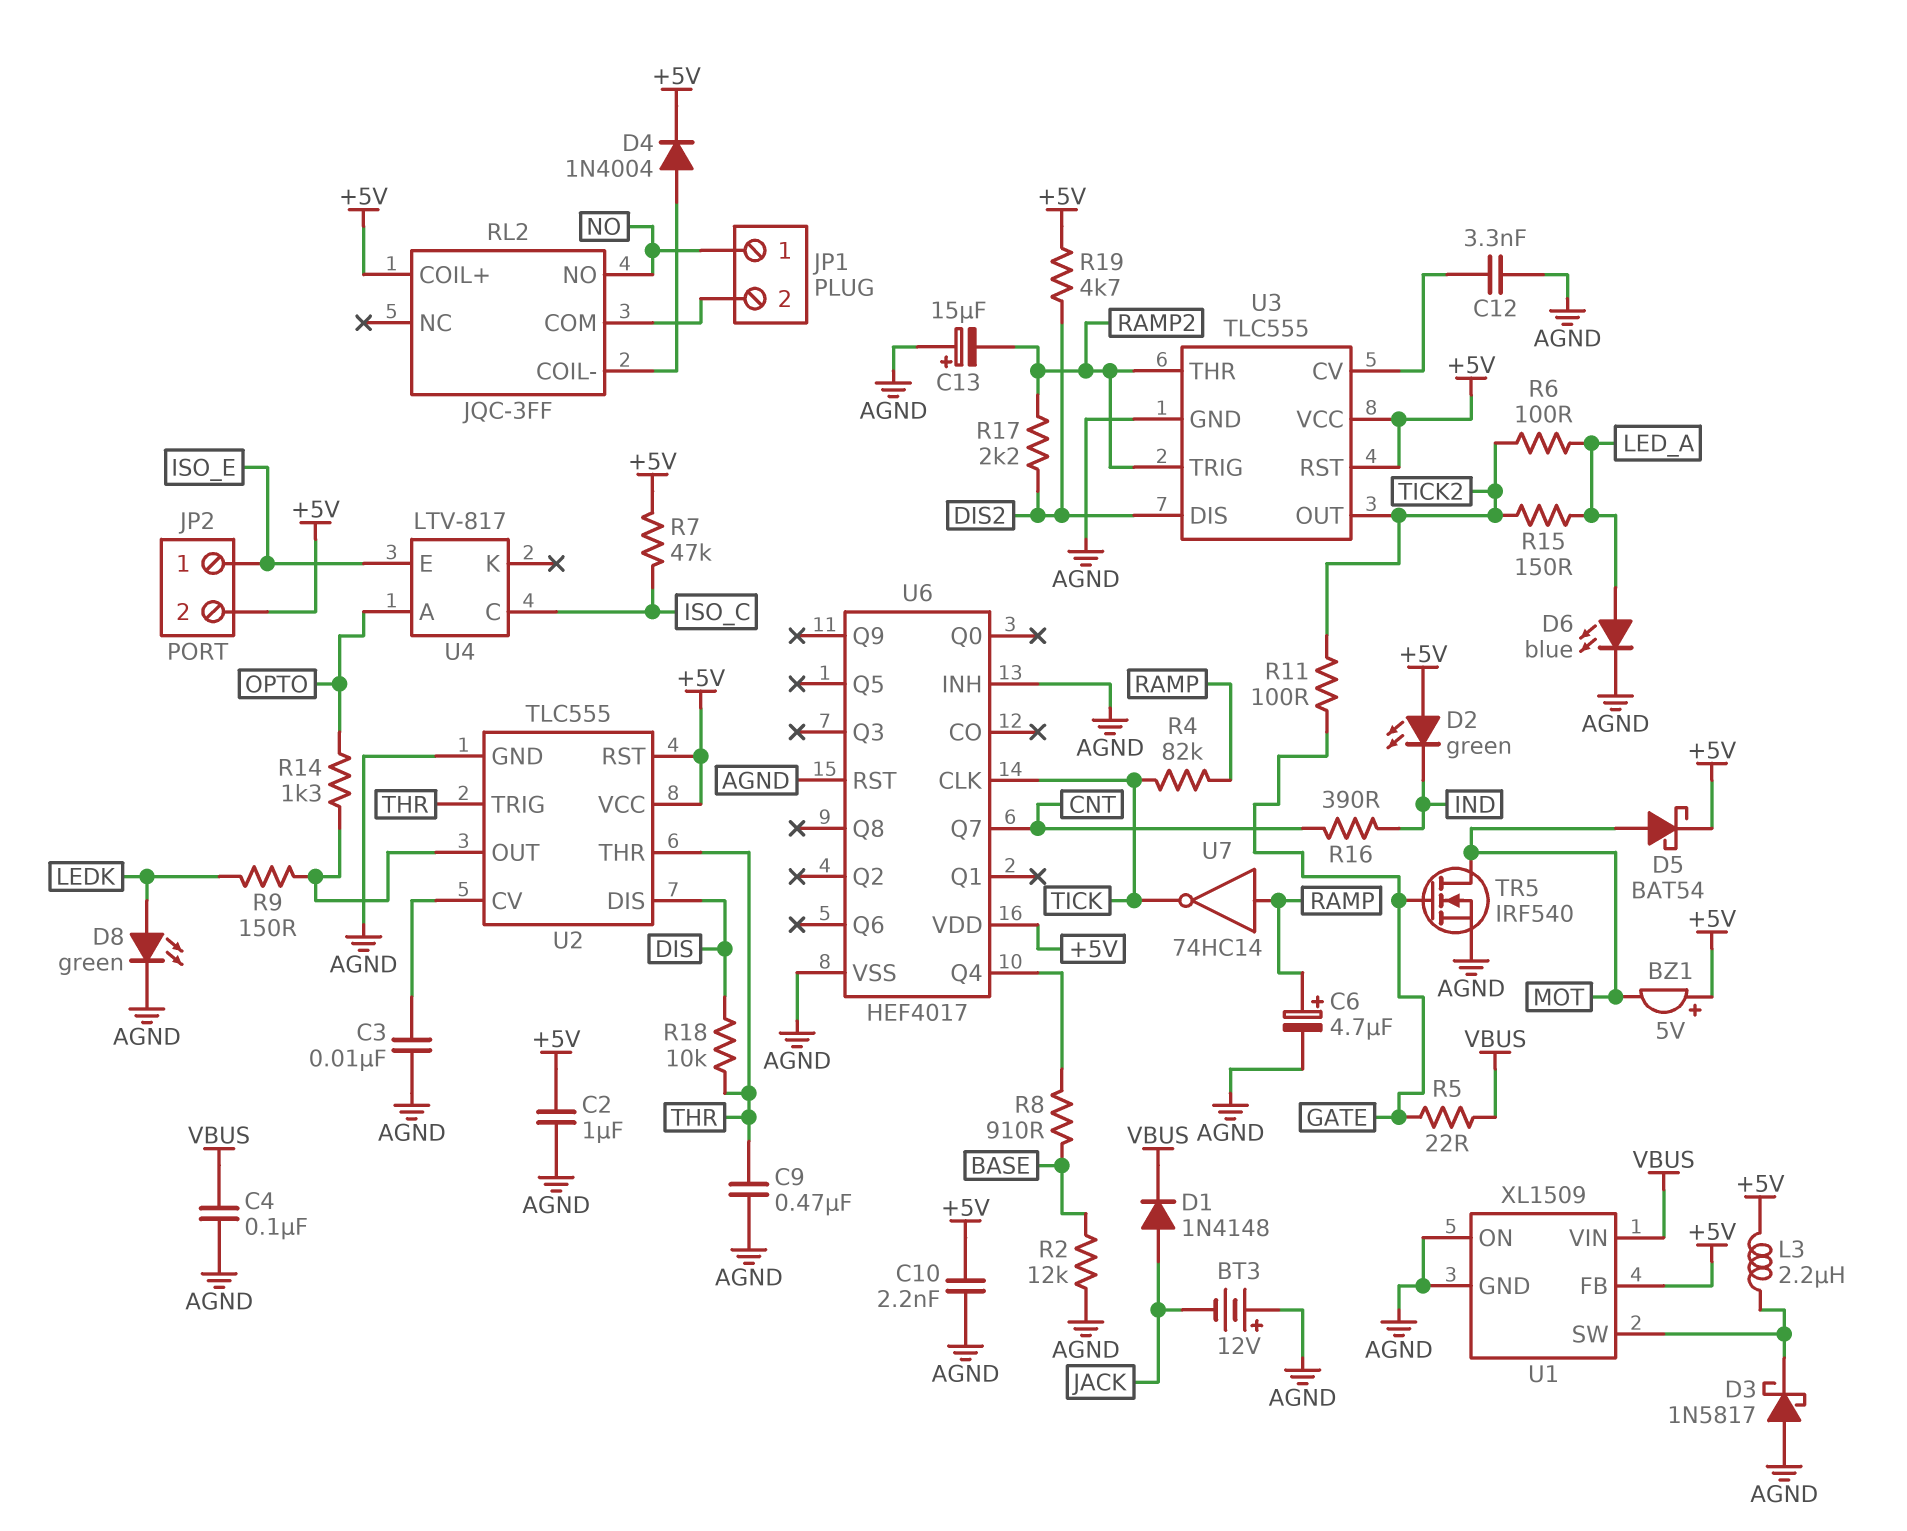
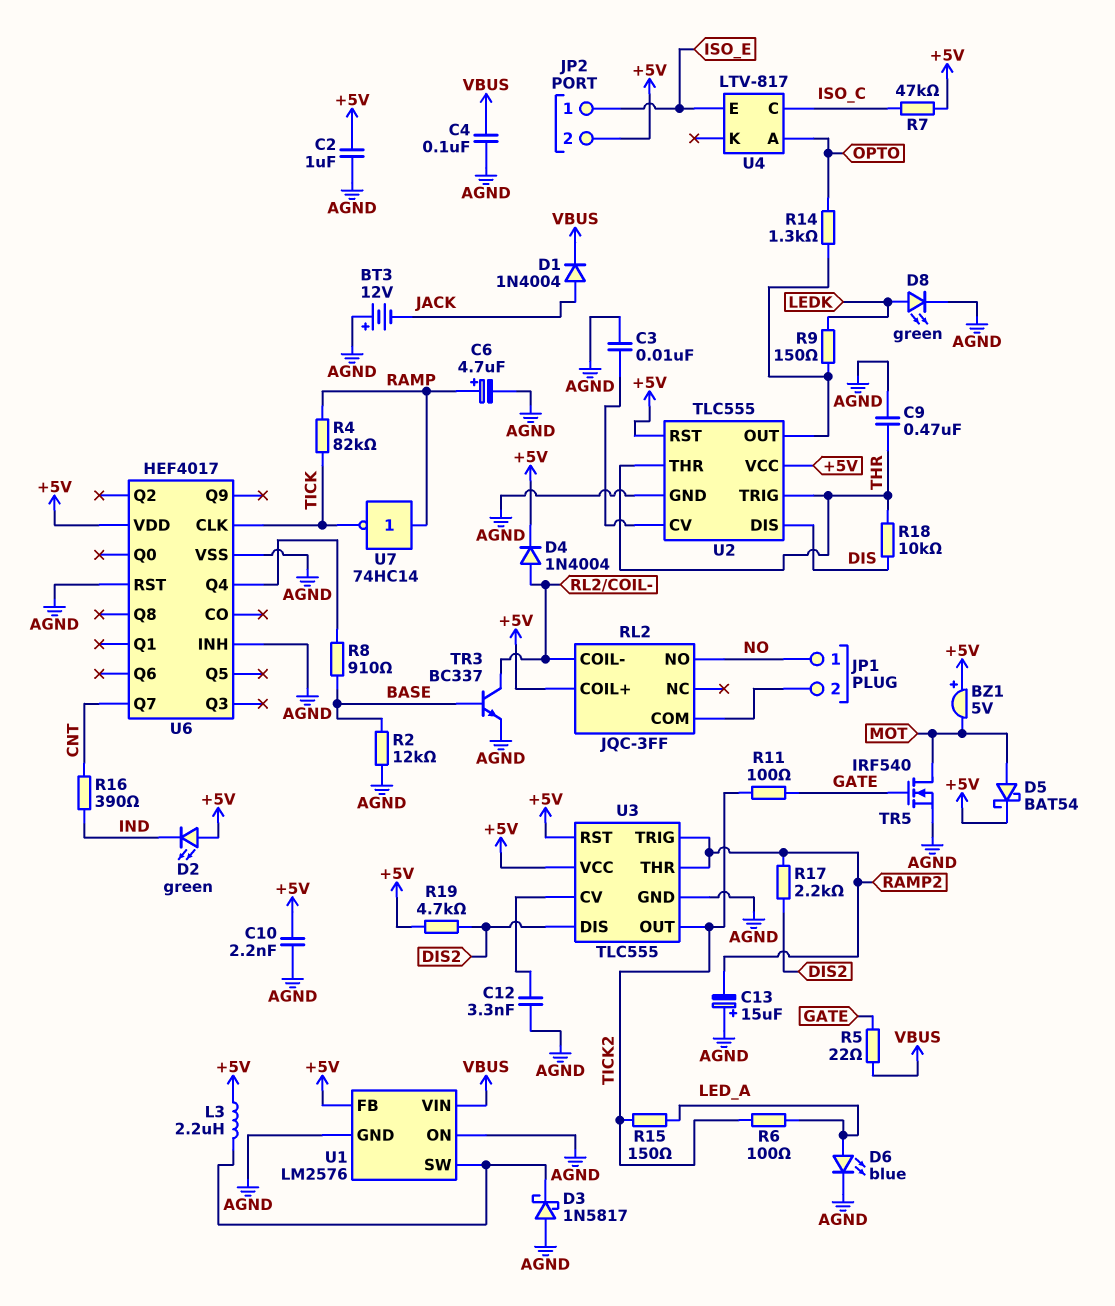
D1: diode 1N4148 (A JACK, K VBUS) -> diode 1N4004 (A JACK, K VBUS)
TR3: none -> NPN BC337 (B BASE, C RL2/COIL-, E AGND)
U1: XL1509 -> LM2576

